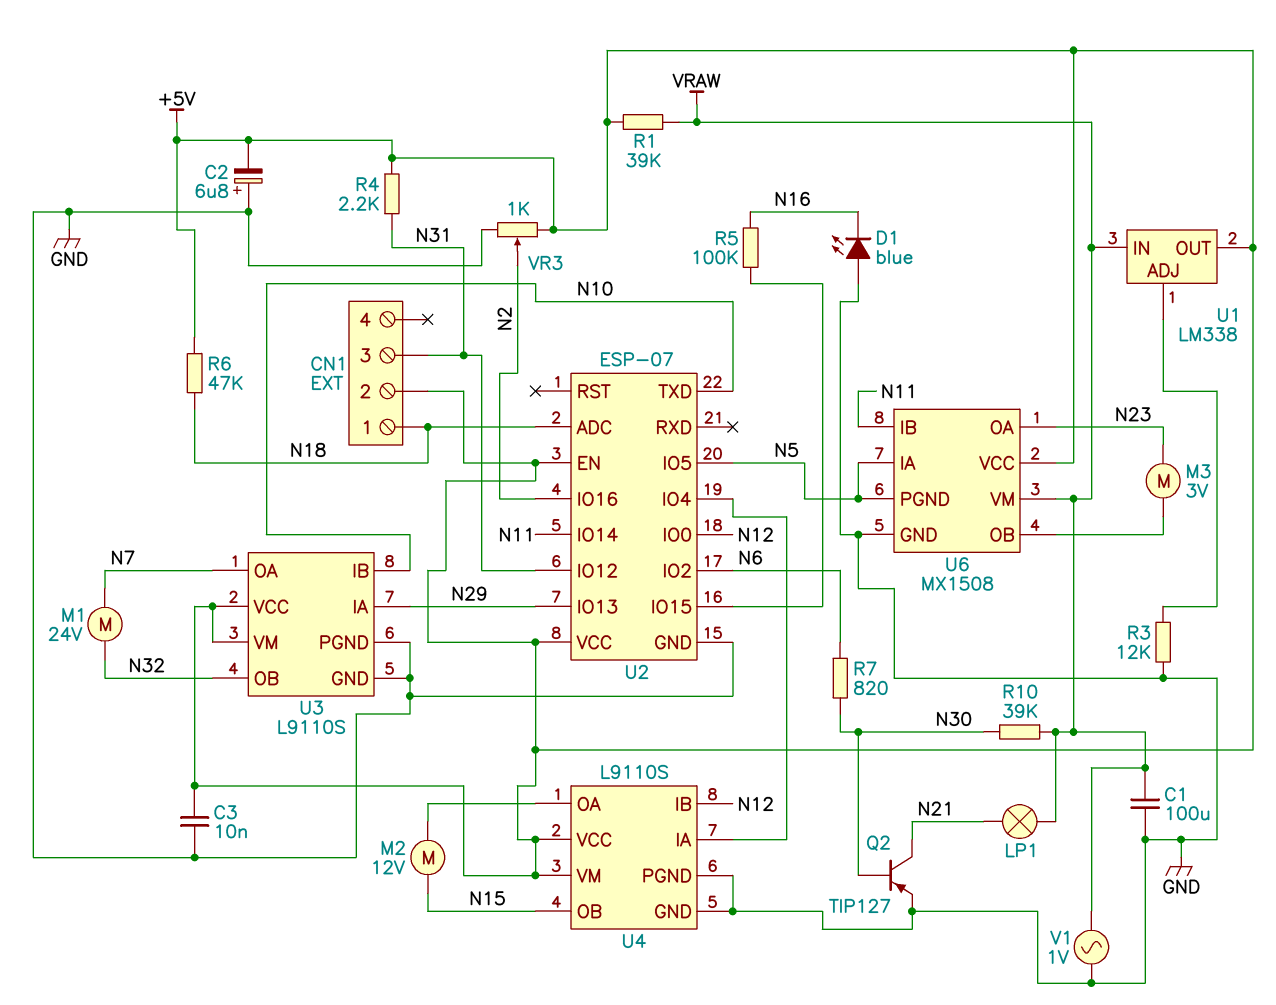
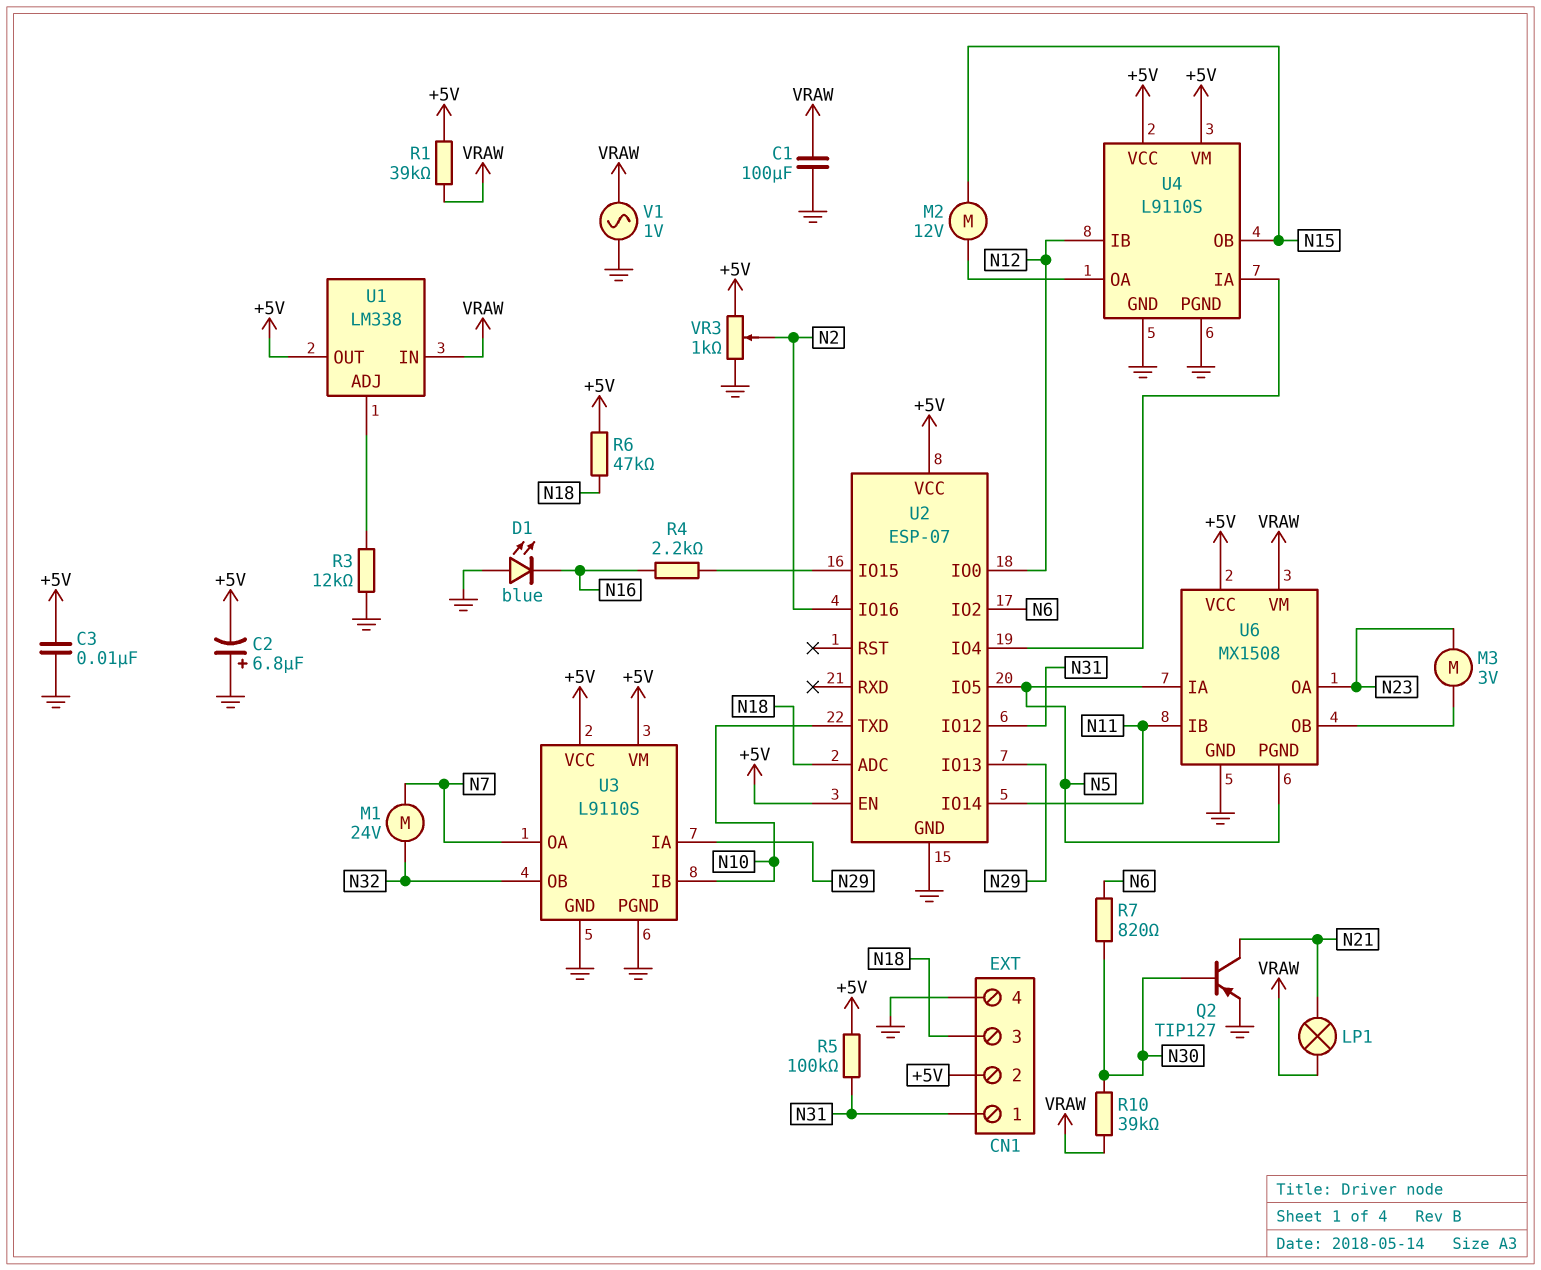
CN1 pin 1: N18 -> N31
CN1 pin 3: N31 -> N18
CN1 pin 4: none -> GND
R4: 2.2k (+5V, N31) -> 2.2k (N16, U2/IO15)
R5: 100k (N16, U2/IO15) -> 100k (+5V, N31)

